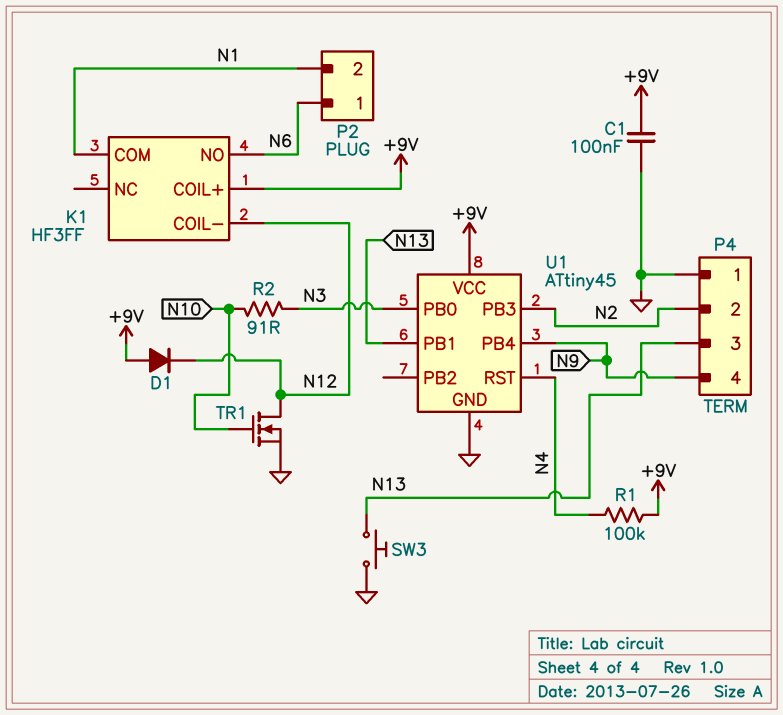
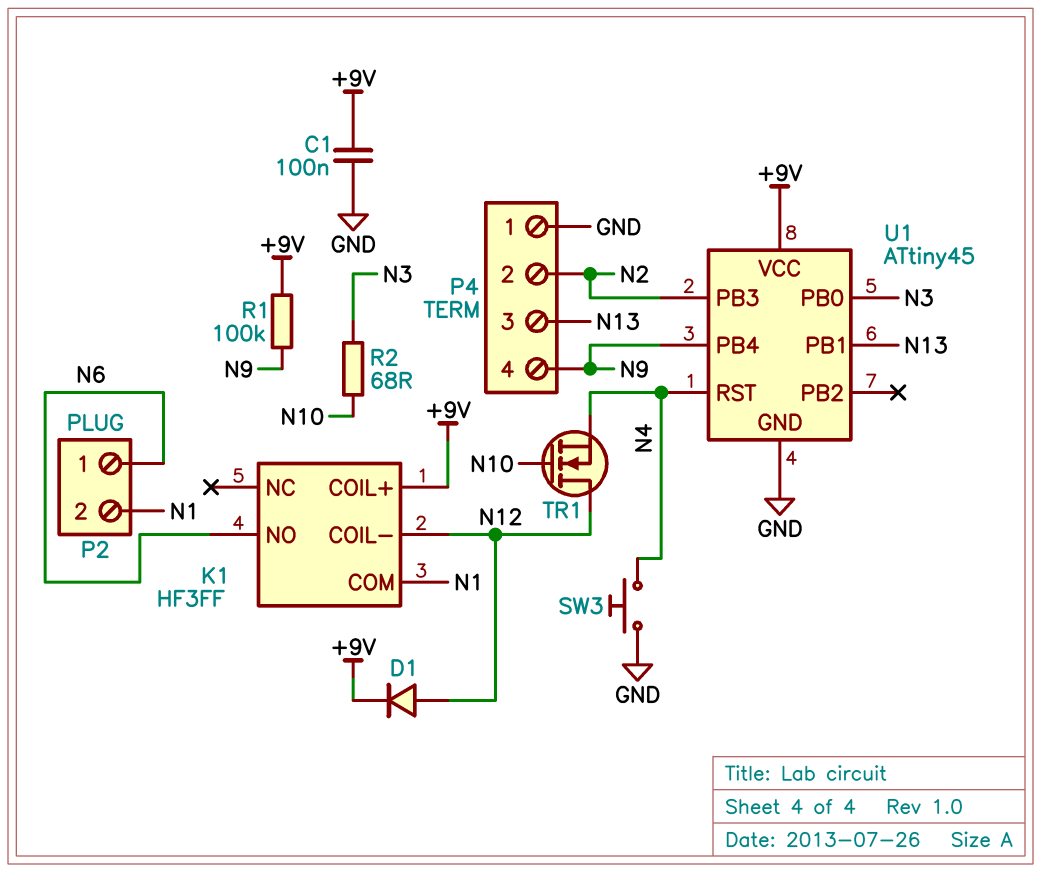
D1: diode (A +9V, K N12) -> diode (A N12, K +9V)
R1: 100k (+9V, N4) -> 100k (+9V, N9)
R2: 91 (N3, N10) -> 68 (N3, N10)
SW3: button (GND, N13) -> button (GND, N4)
TR1: NMOS (G N10, D N12, S GND) -> NMOS (G N10, D N12, S N4)

